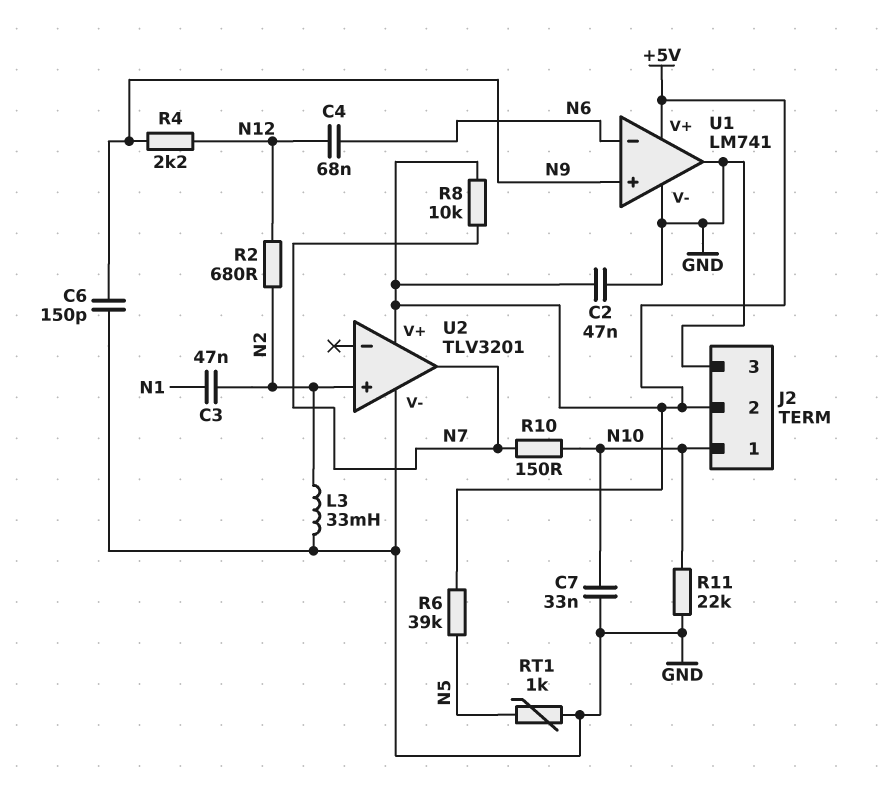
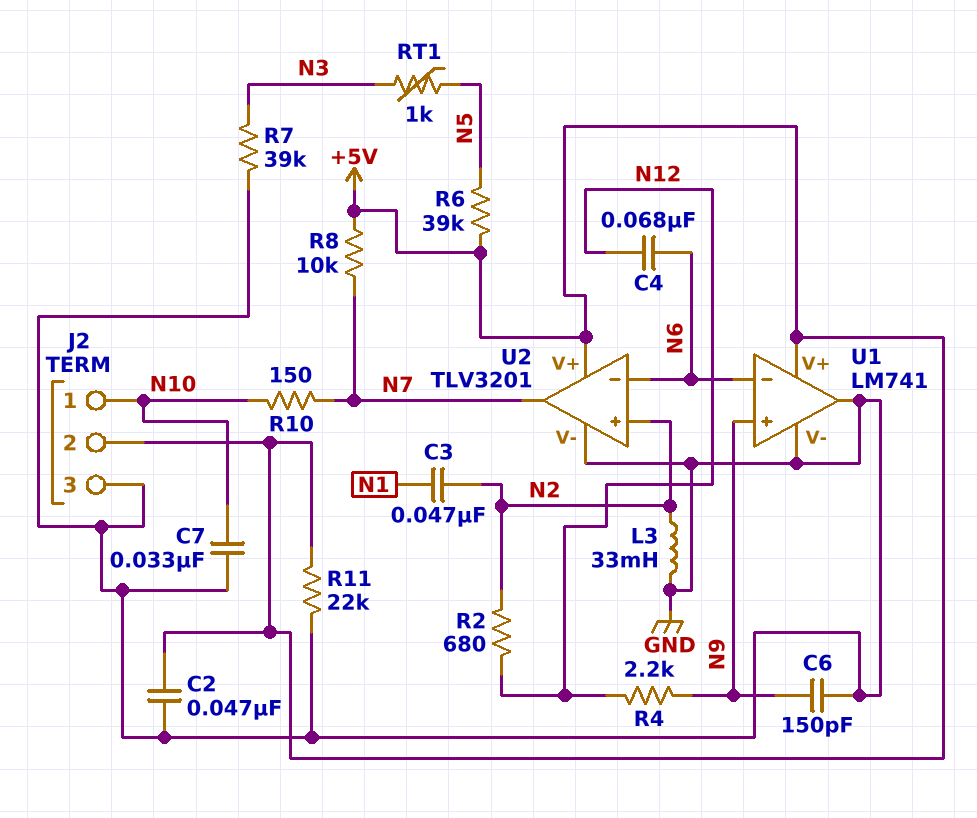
R7: none -> 39k (GND, N3)
R11: 22k (GND, N10) -> 22k (+5V, GND)
RT1: 1k (GND, N5) -> 1k (N3, N5)
U2 pin in-: none -> N6

